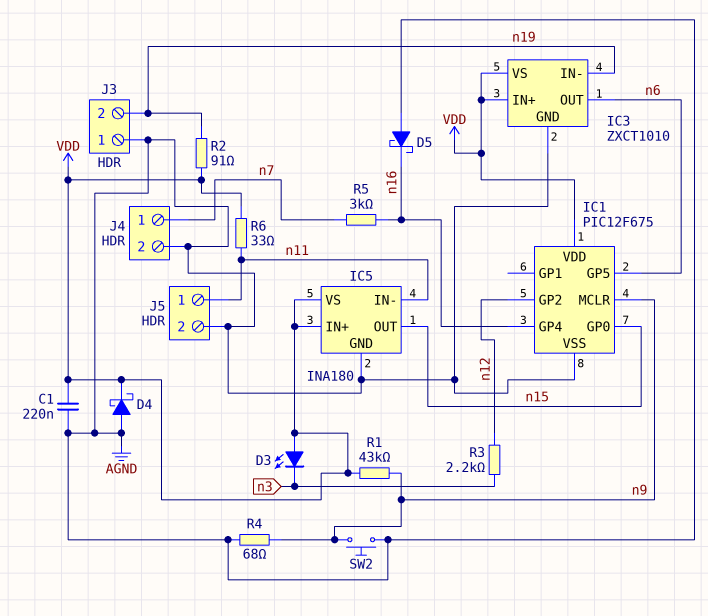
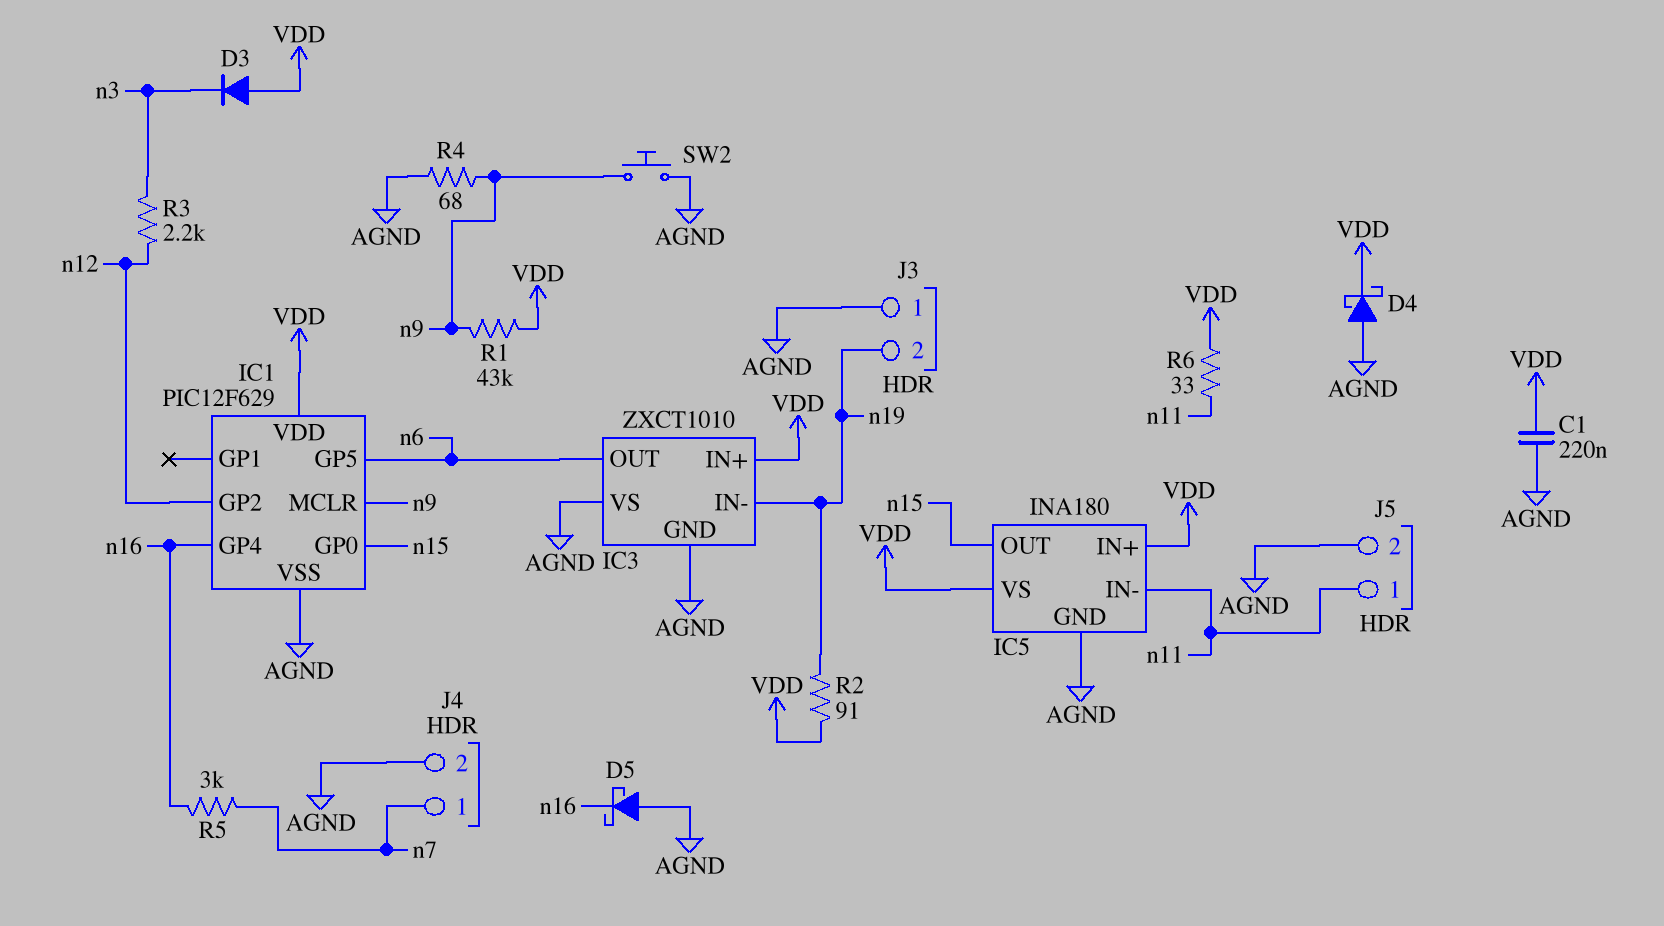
D3: LED (A VDD, K n3) -> diode (A VDD, K n3)
IC1: PIC12F675 -> PIC12F629
IC3 pin VS: VDD -> AGND

